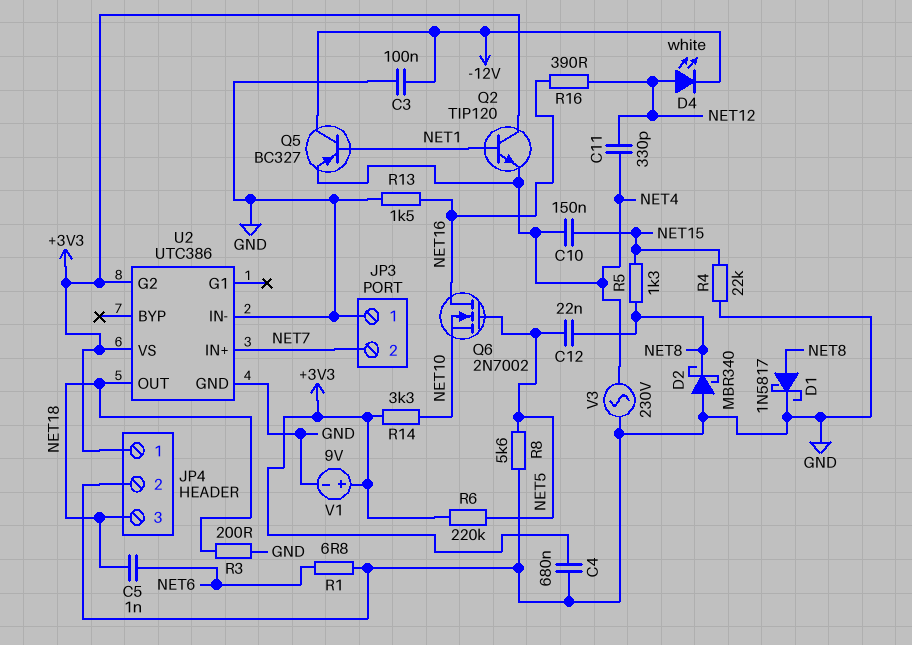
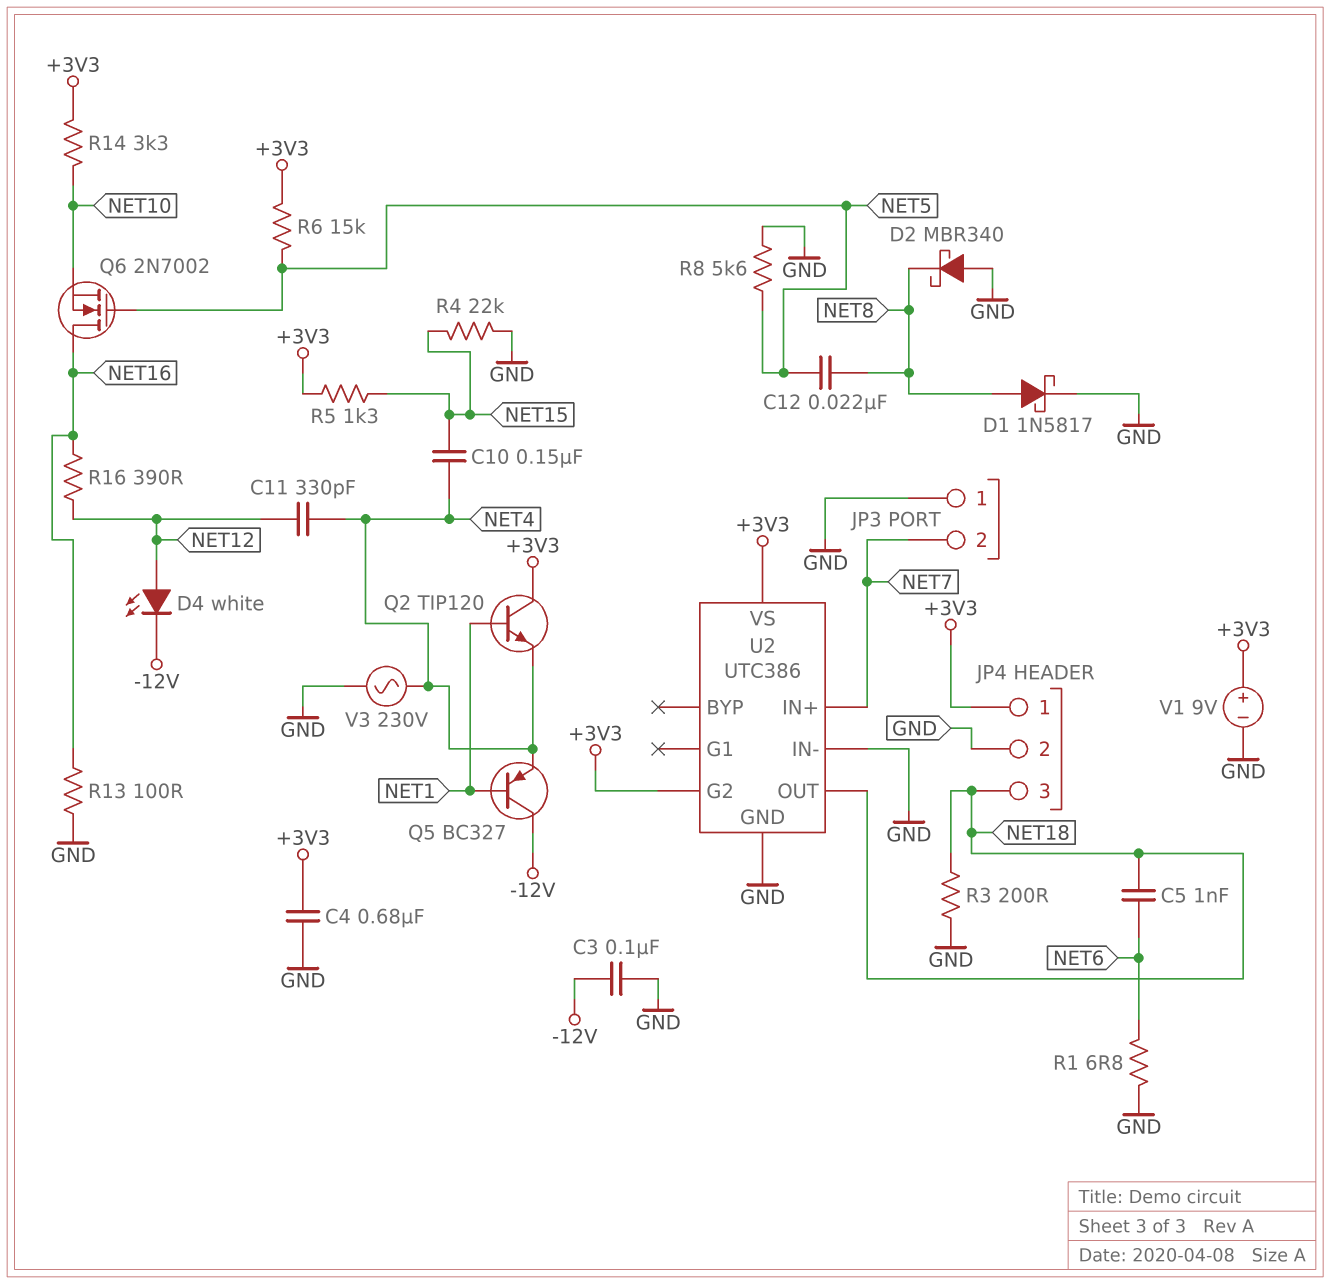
R5: 1.3k (NET8, NET15) -> 1.3k (+3V3, NET15)
R6: 220k (+3V3, NET5) -> 15k (+3V3, NET5)
R13: 1.5k (GND, NET16) -> 100 (GND, NET16)

